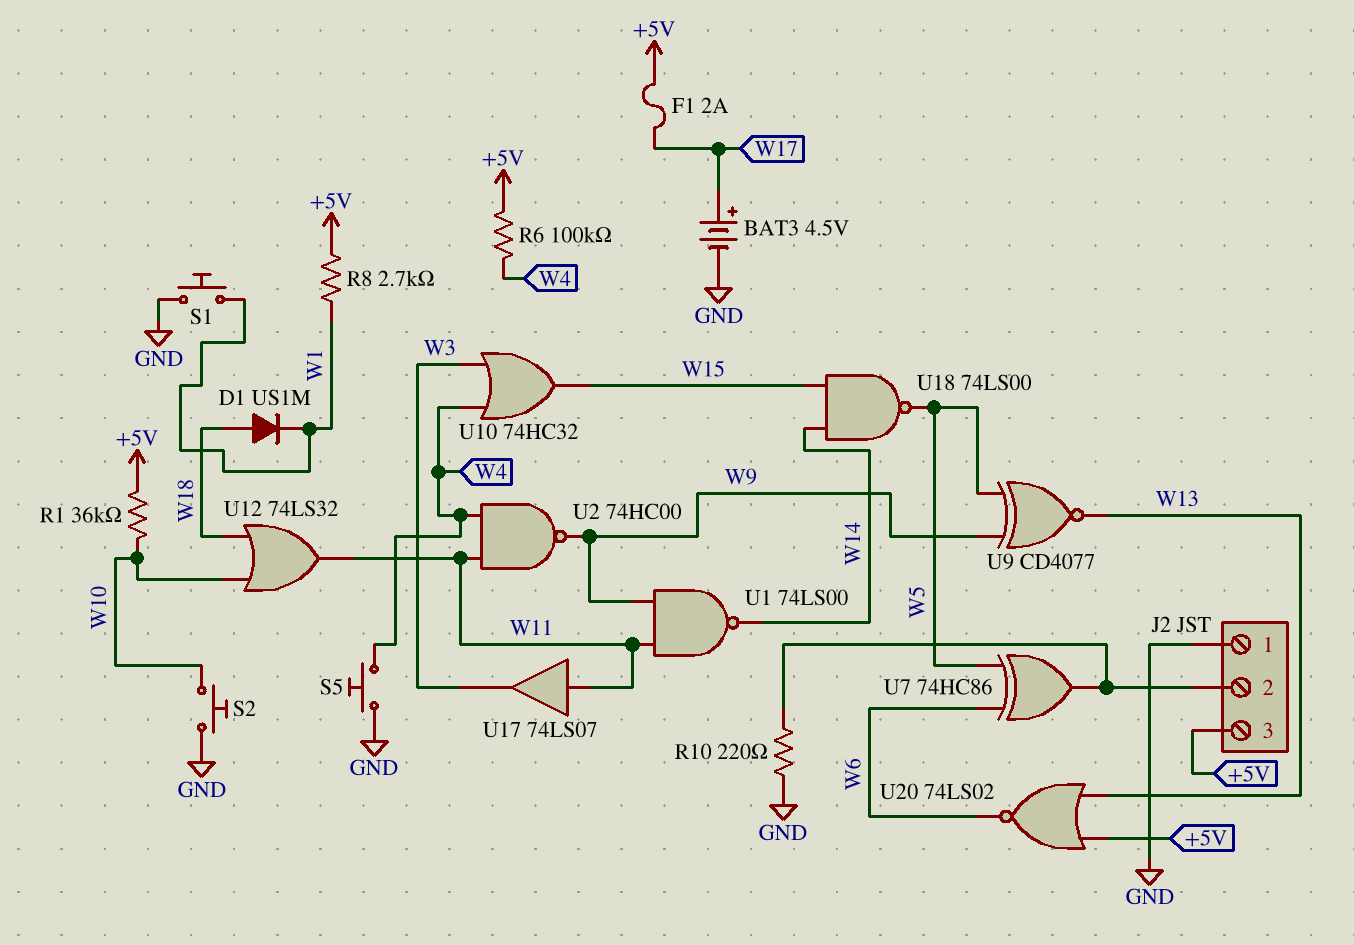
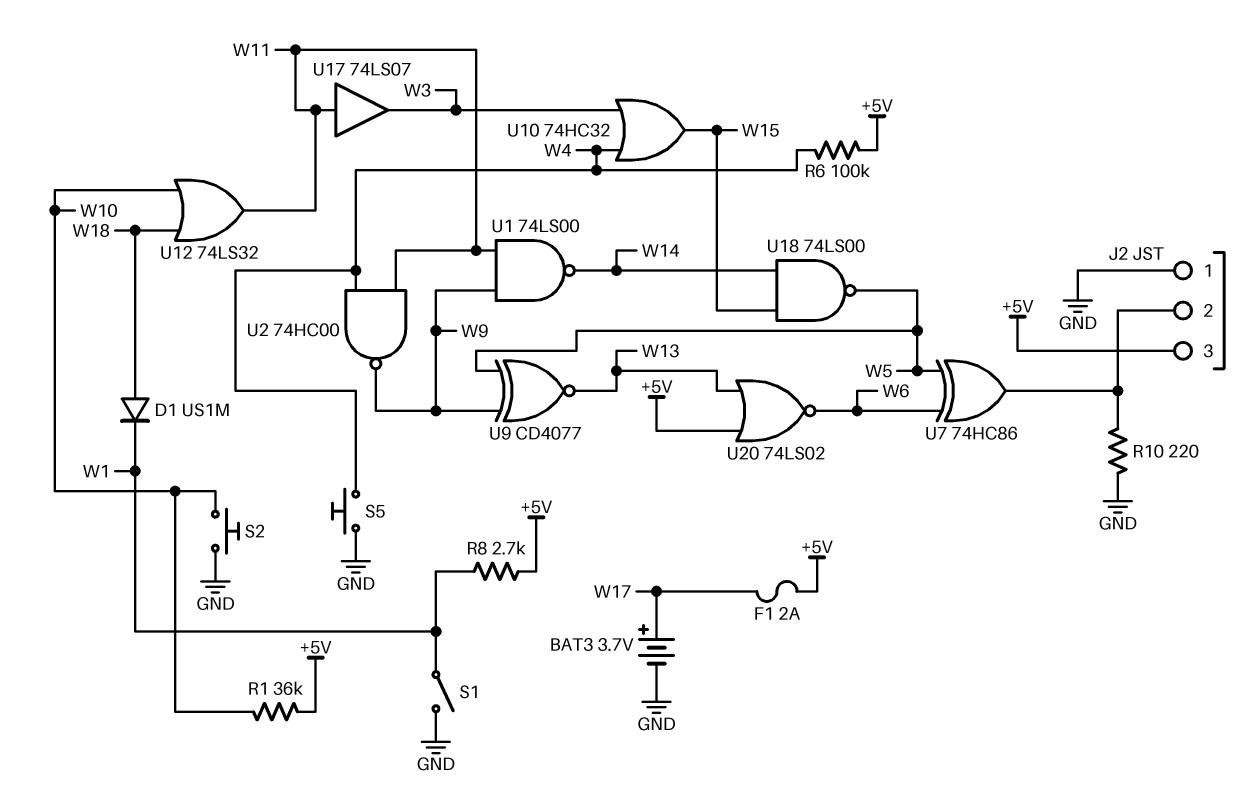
BAT3: 4.5V (plus W17, minus GND) -> 3.7V (plus W17, minus GND)
S1: button (GND, W1) -> switch (GND, W1)

